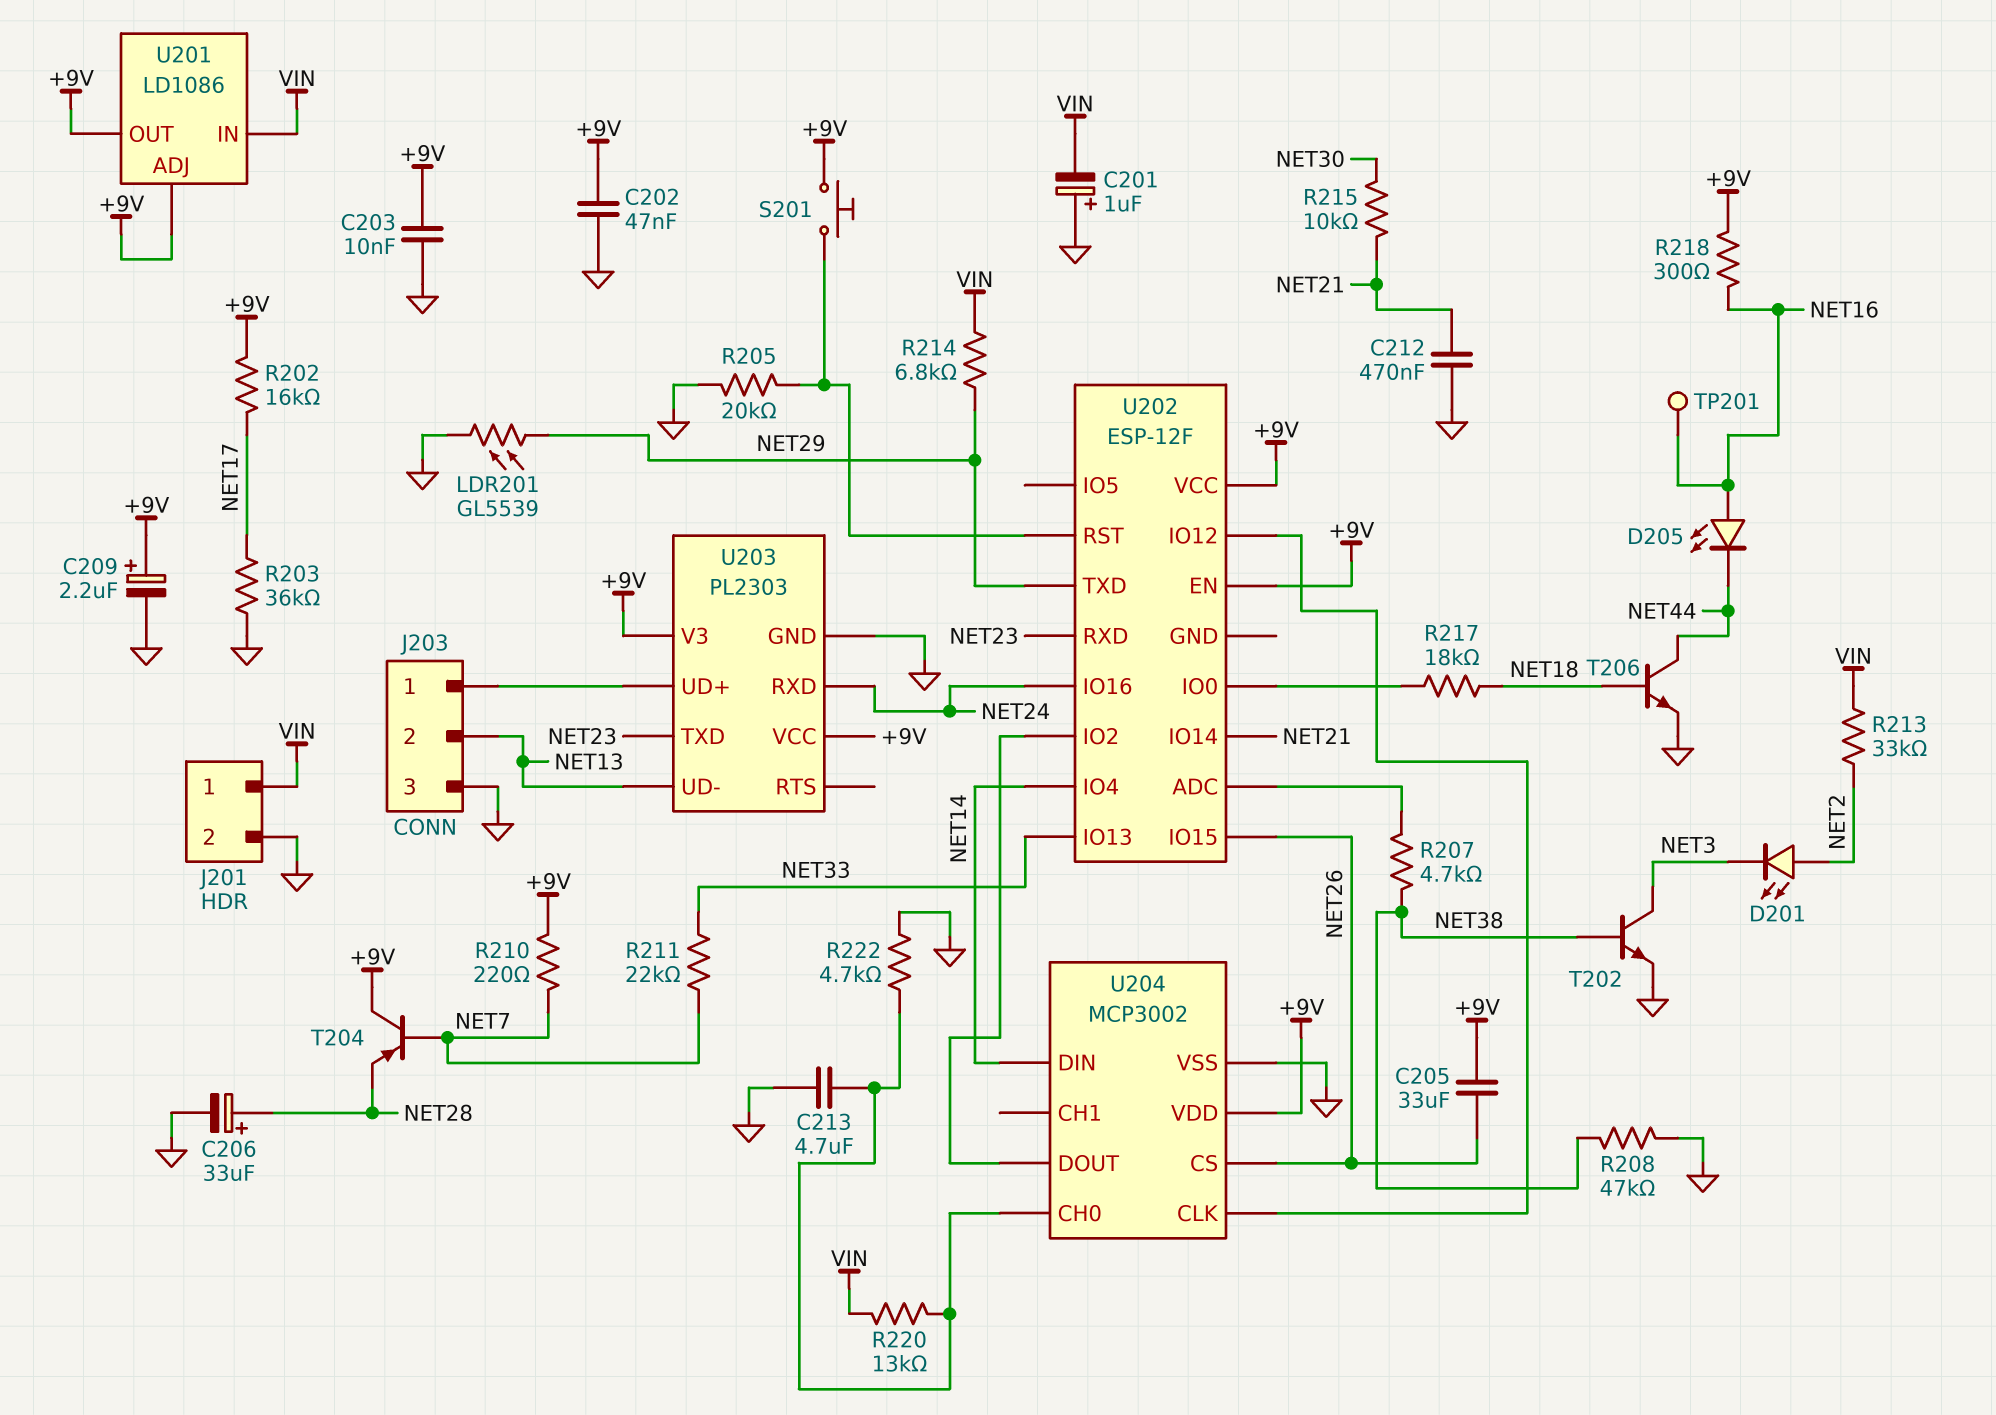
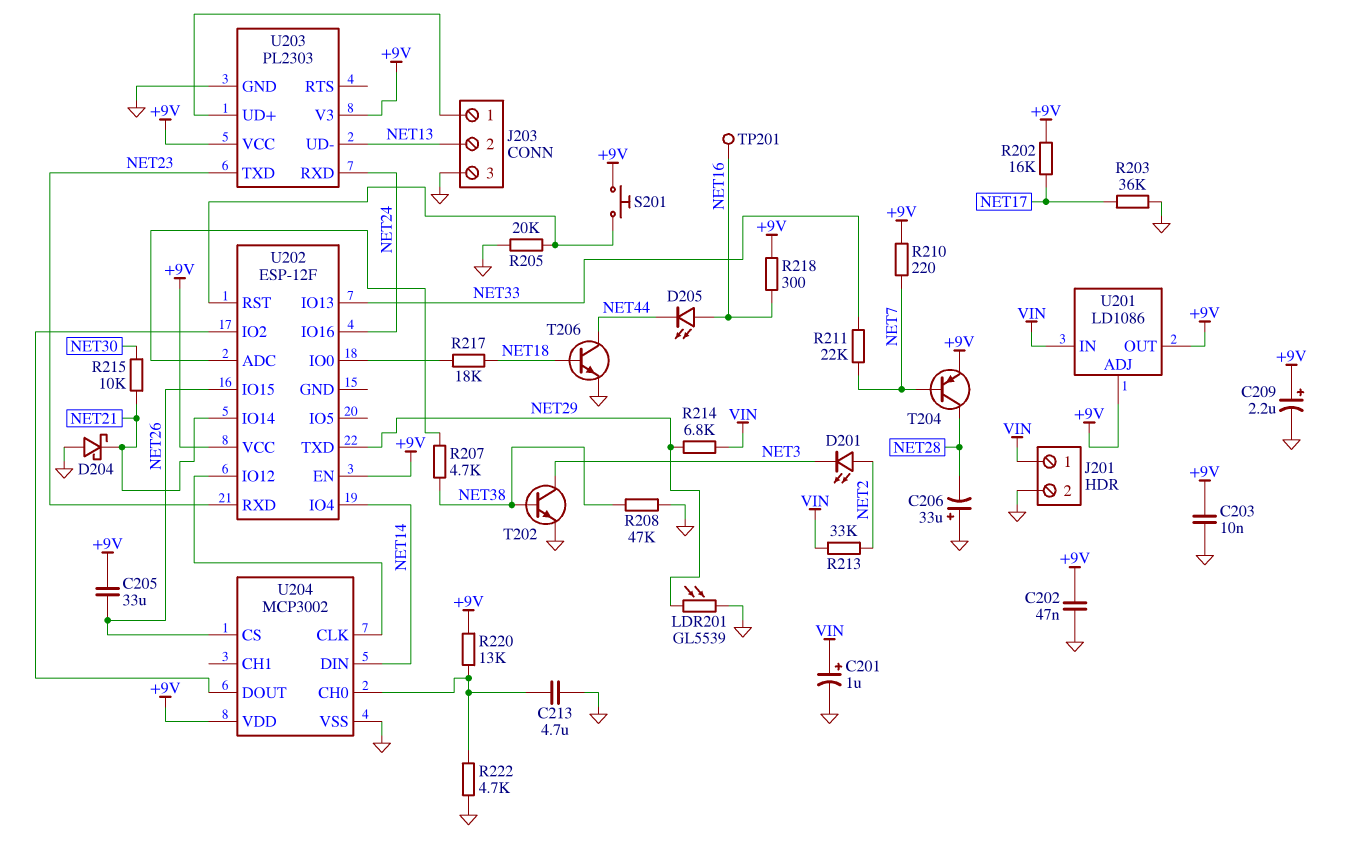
C201: 1uF (plus GND, minus VIN) -> 1uF (plus VIN, minus GND)
C206: 33uF (plus NET28, minus GND) -> 33uF (plus GND, minus NET28)
C212: 470nF (GND, NET21) -> none
D204: none -> schottky (A GND, K NET21)
R220: 13k (U204/CH0, VIN) -> 13k (+9V, U204/CH0)
T204: PNP (B NET7, C +9V, E NET28) -> PNP (B NET7, C NET28, E +9V)

